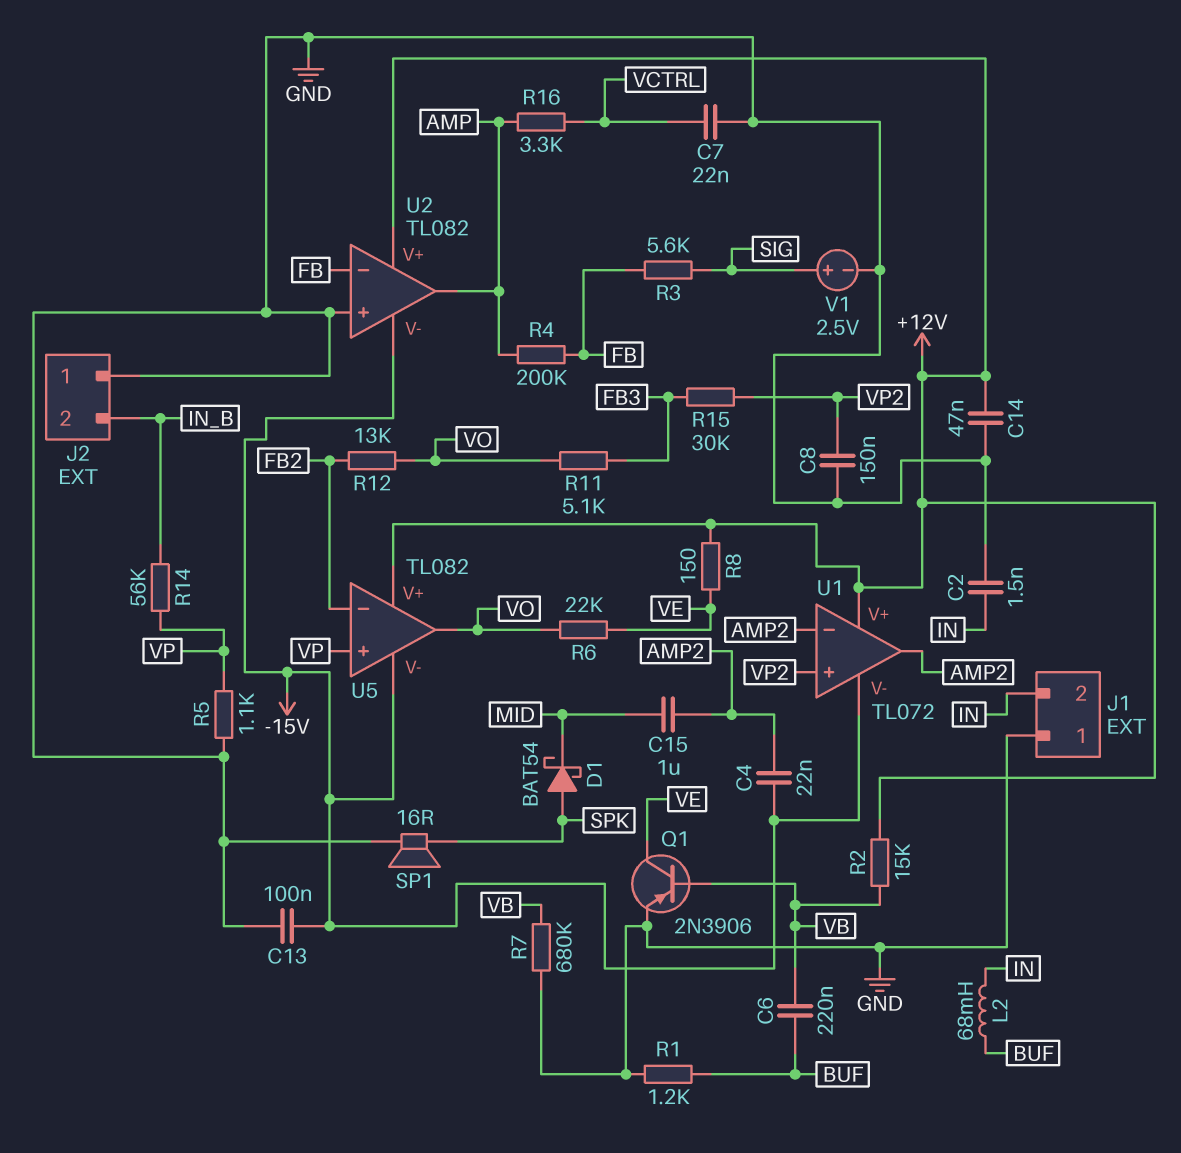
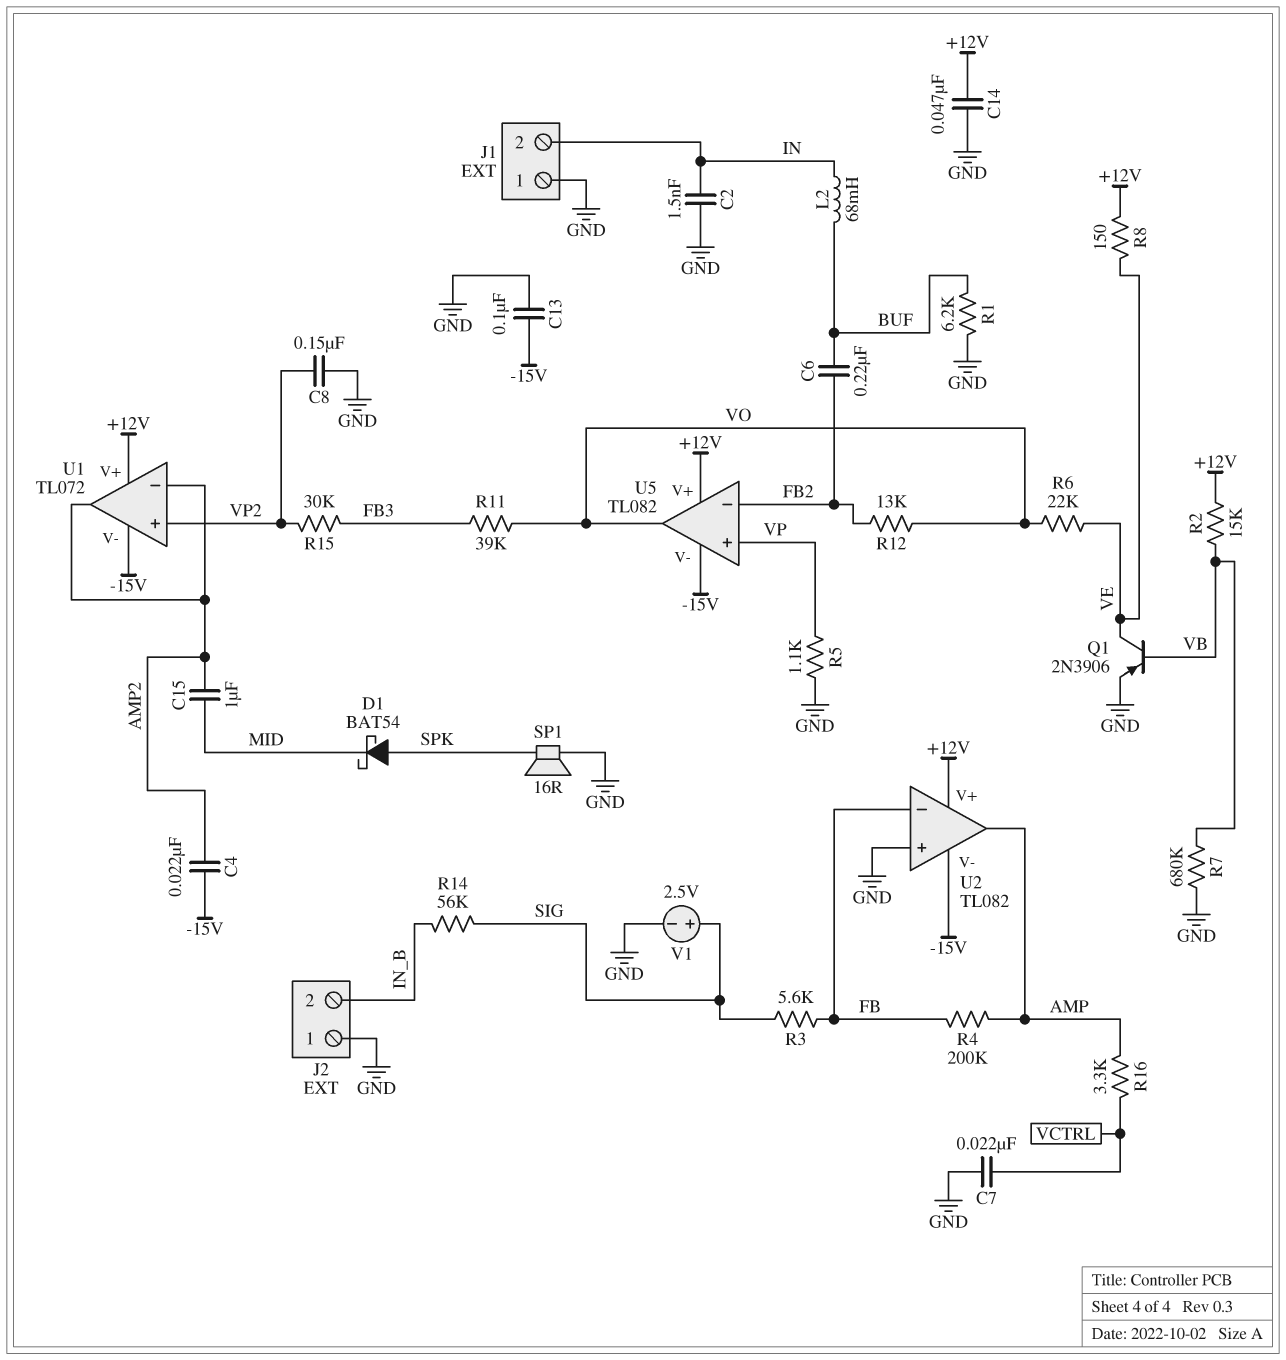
C6: 220nF (BUF, VB) -> 220nF (BUF, FB2)
R1: 1.2k (BUF, GND) -> 6.2k (BUF, GND)
R11: 5.1k (FB3, VO) -> 39k (FB3, VO)
R14: 56k (IN_B, VP) -> 56k (IN_B, SIG)

